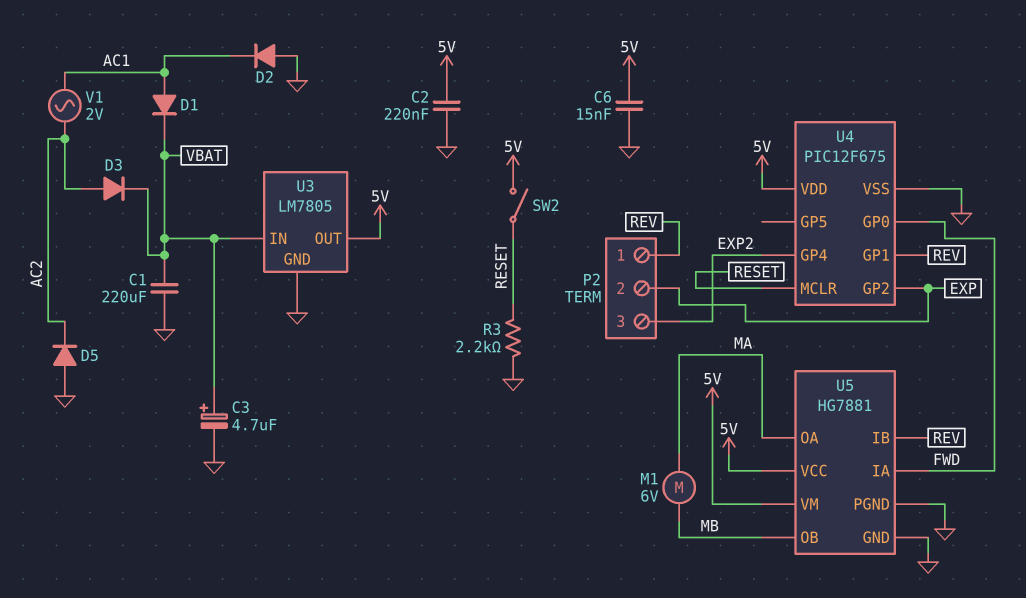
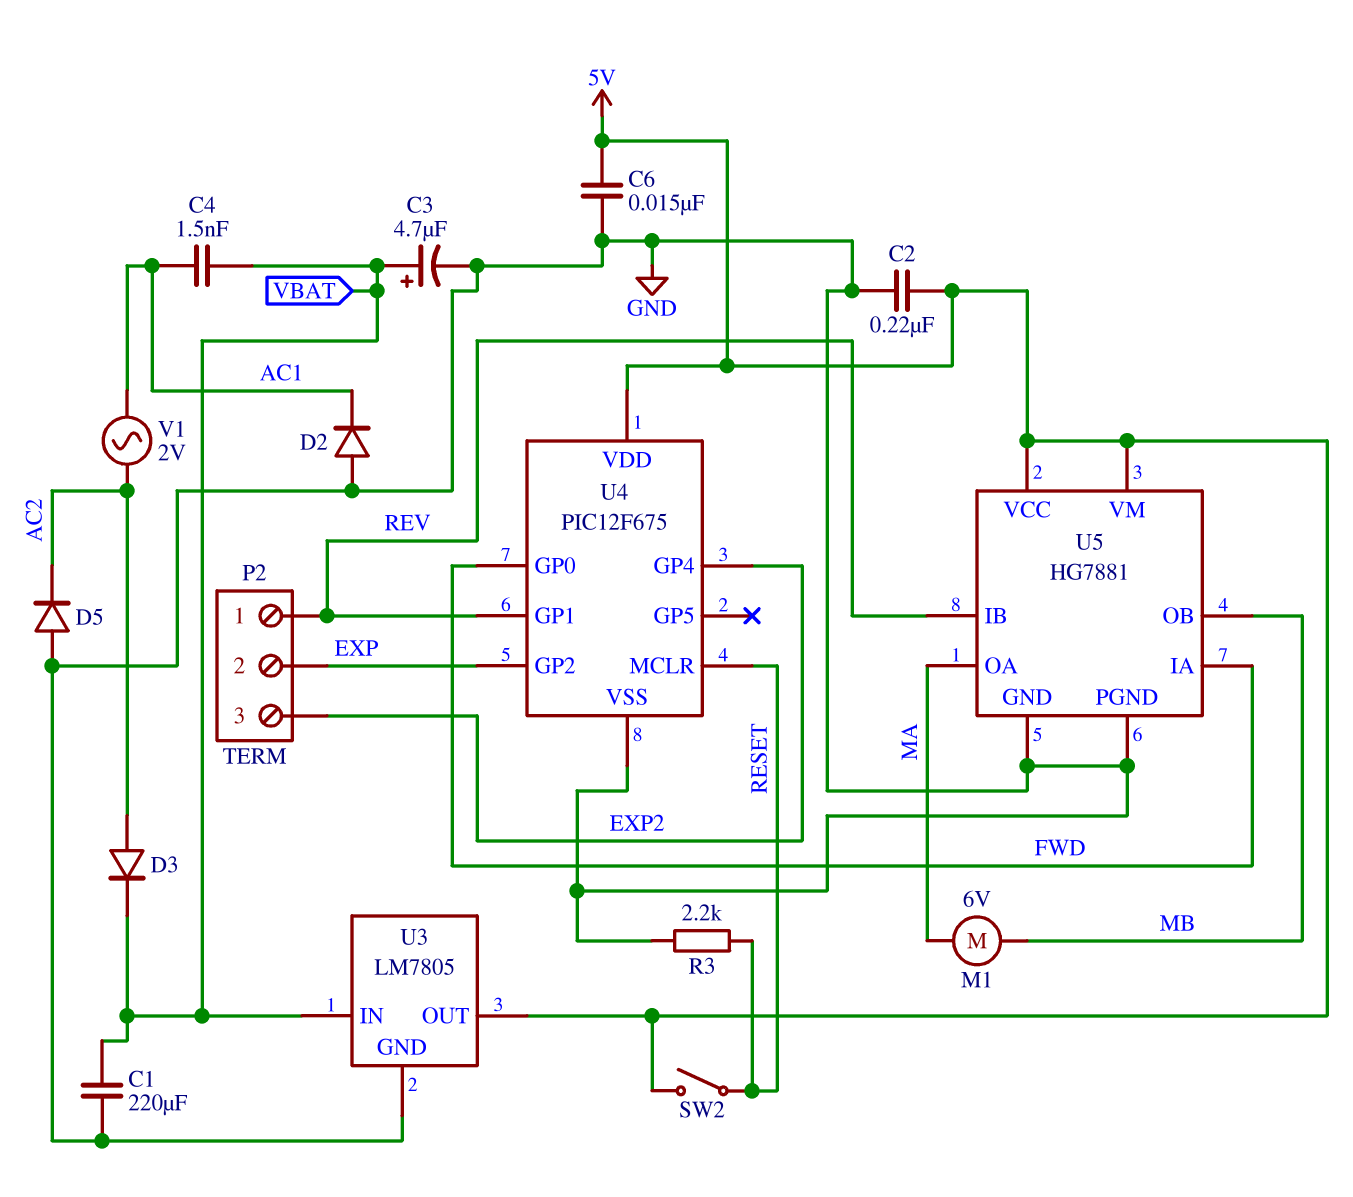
C4: none -> 1.5nF (AC1, VBAT)
D1: diode (A AC1, K VBAT) -> none

